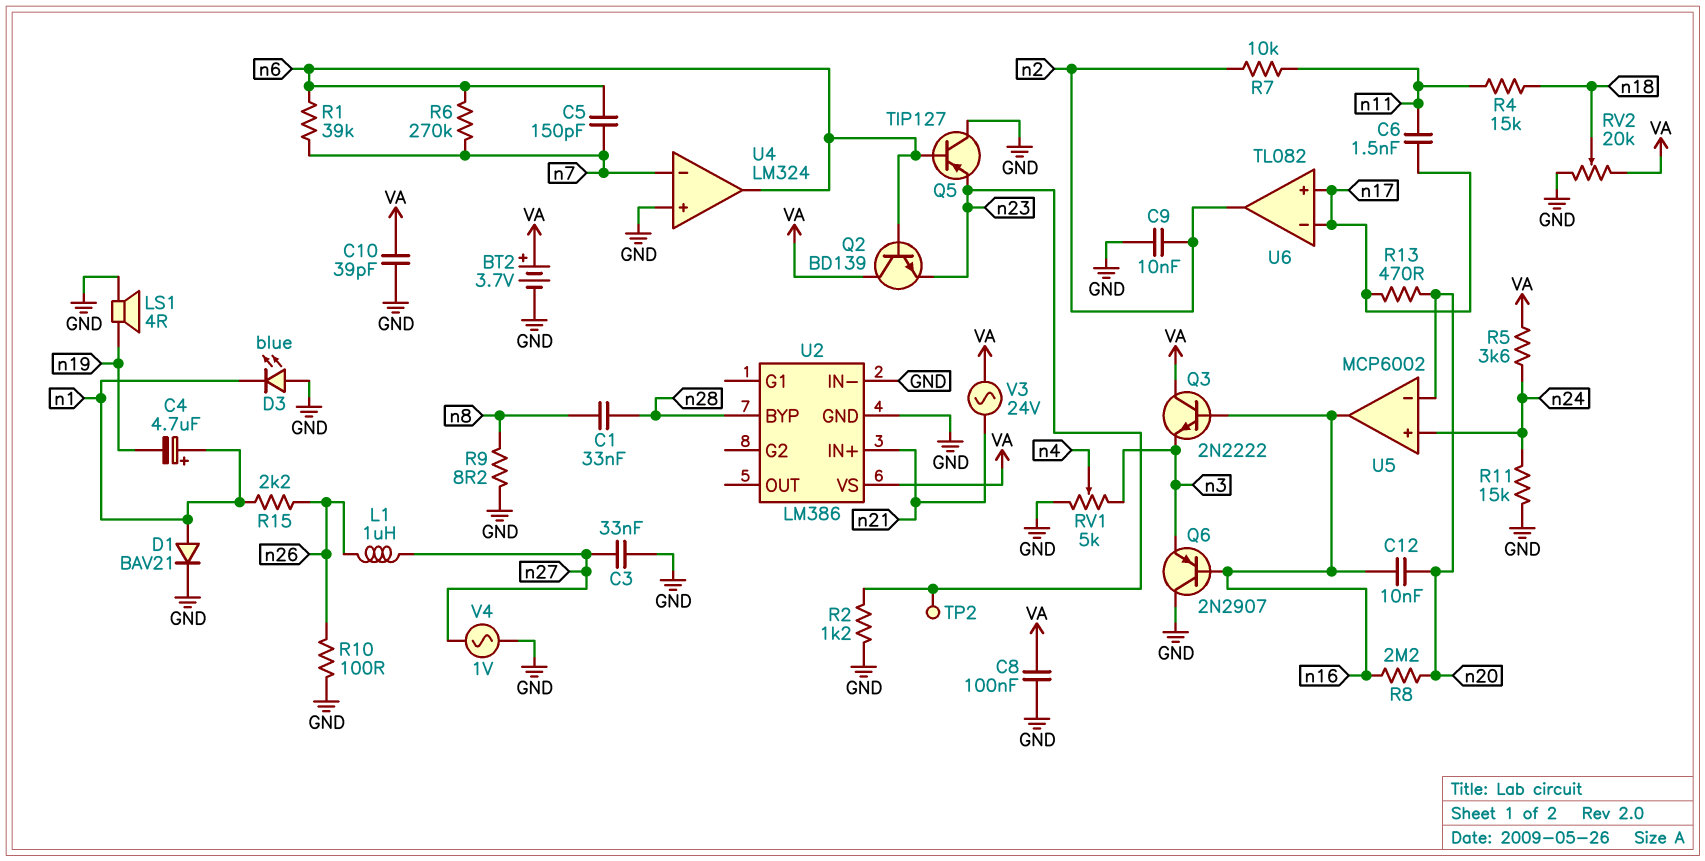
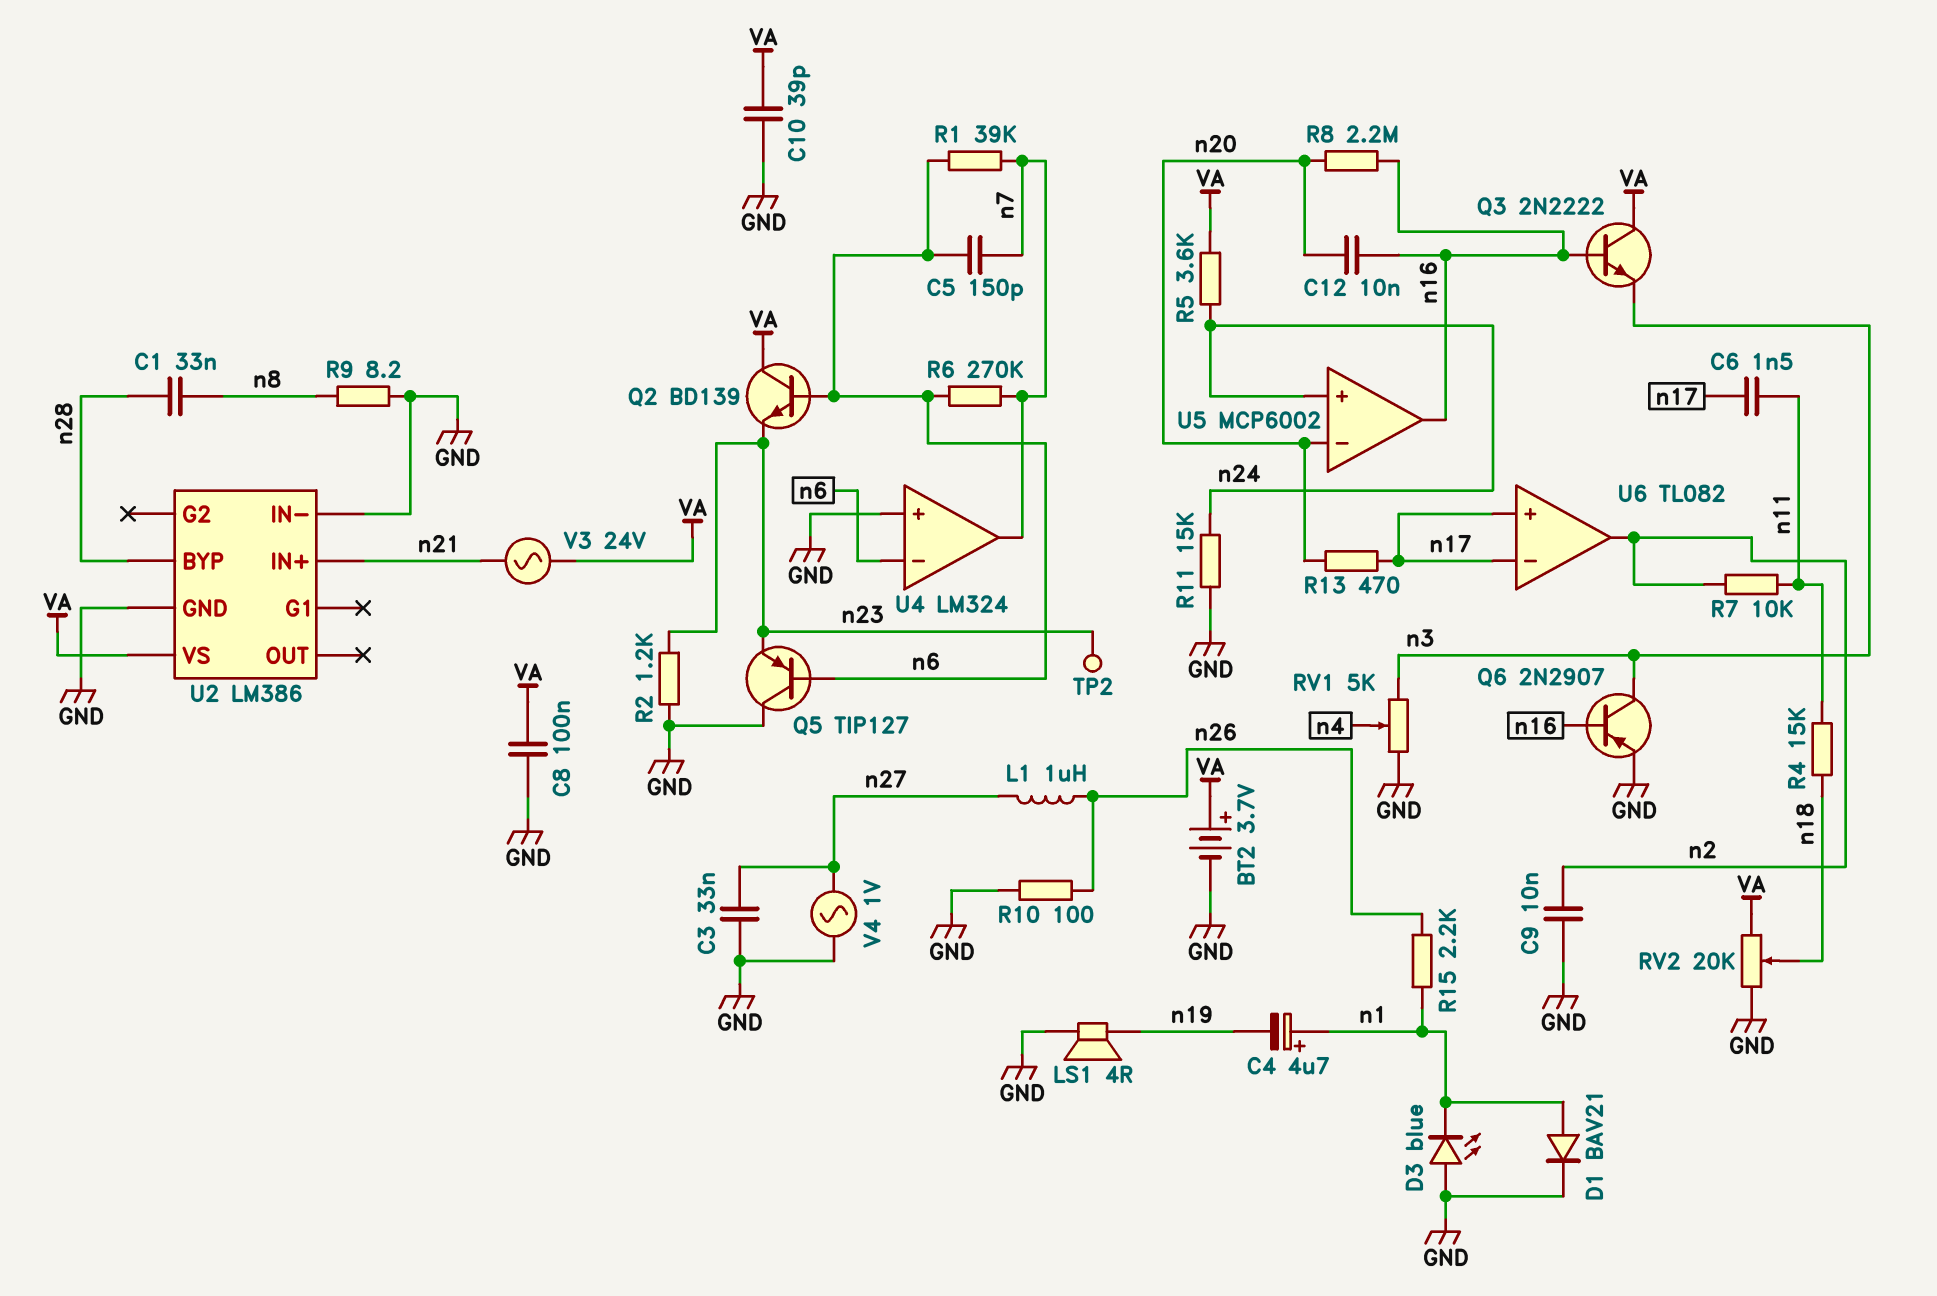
Q6: PNP 2N2907 (B n16, C GND, E n3) -> PNP 2N2907 (B n16, C n3, E GND)
U4 pin in-: n7 -> n6
U4 pin out: n6 -> n7

